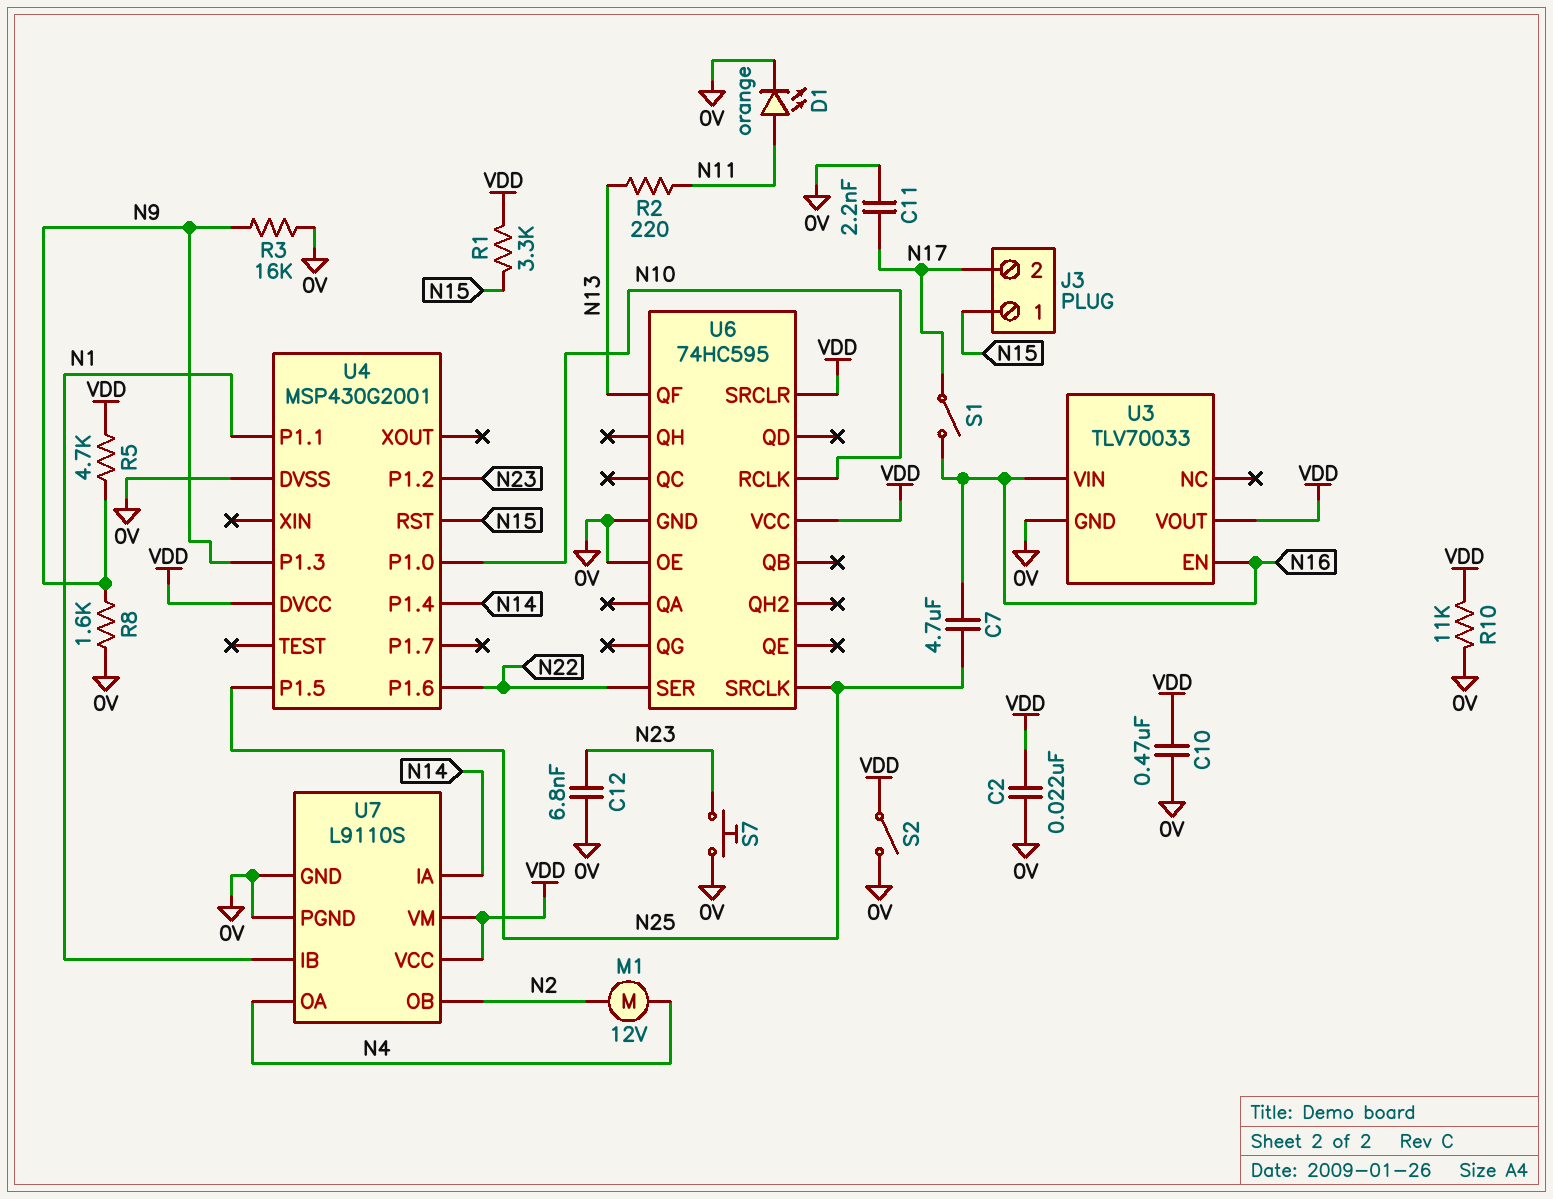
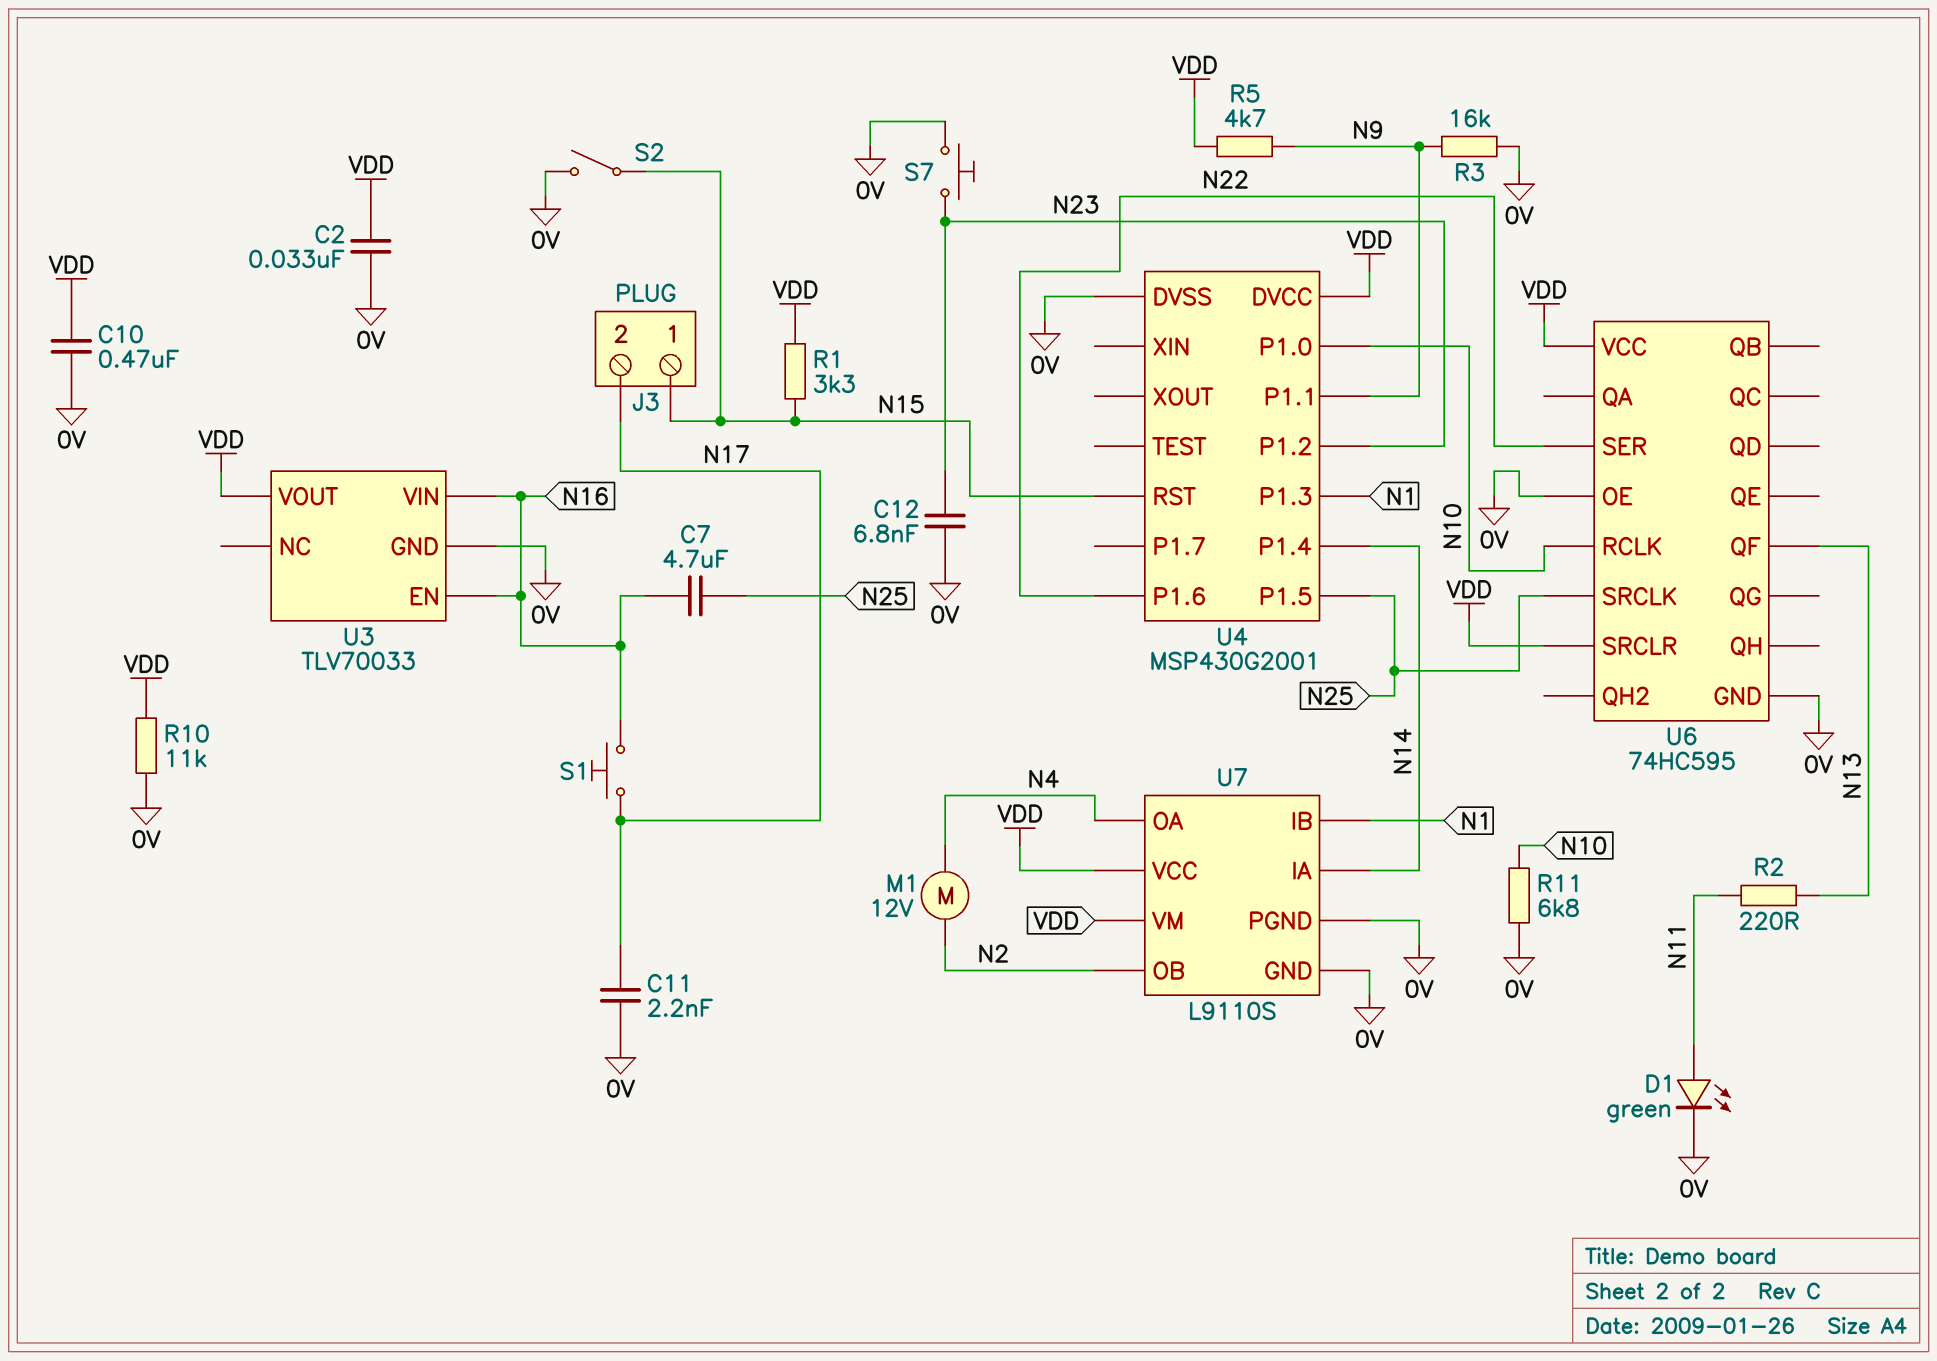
C2: 22nF (0V, VDD) -> 33nF (0V, VDD)
D1: LED orange (A N11, K 0V) -> LED green (A N11, K 0V)
R8: 1.6k (0V, N9) -> none
R11: none -> 6.8k (0V, N10)
S1: switch (N16, N17) -> button (N16, N17)
S2: switch (0V, VDD) -> switch (0V, N15)
U4 pin P1.1: N1 -> N9
U4 pin P1.3: N9 -> N1

